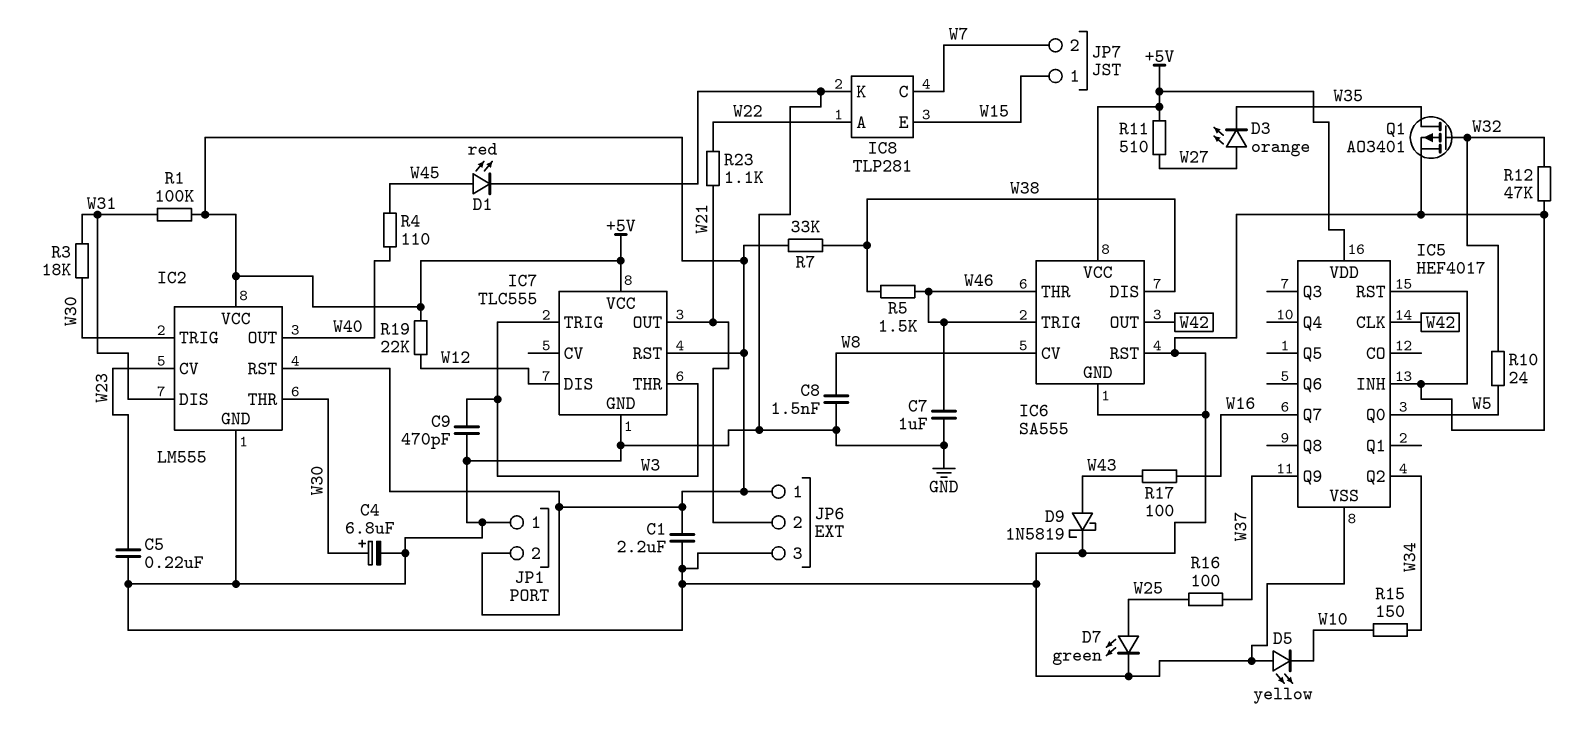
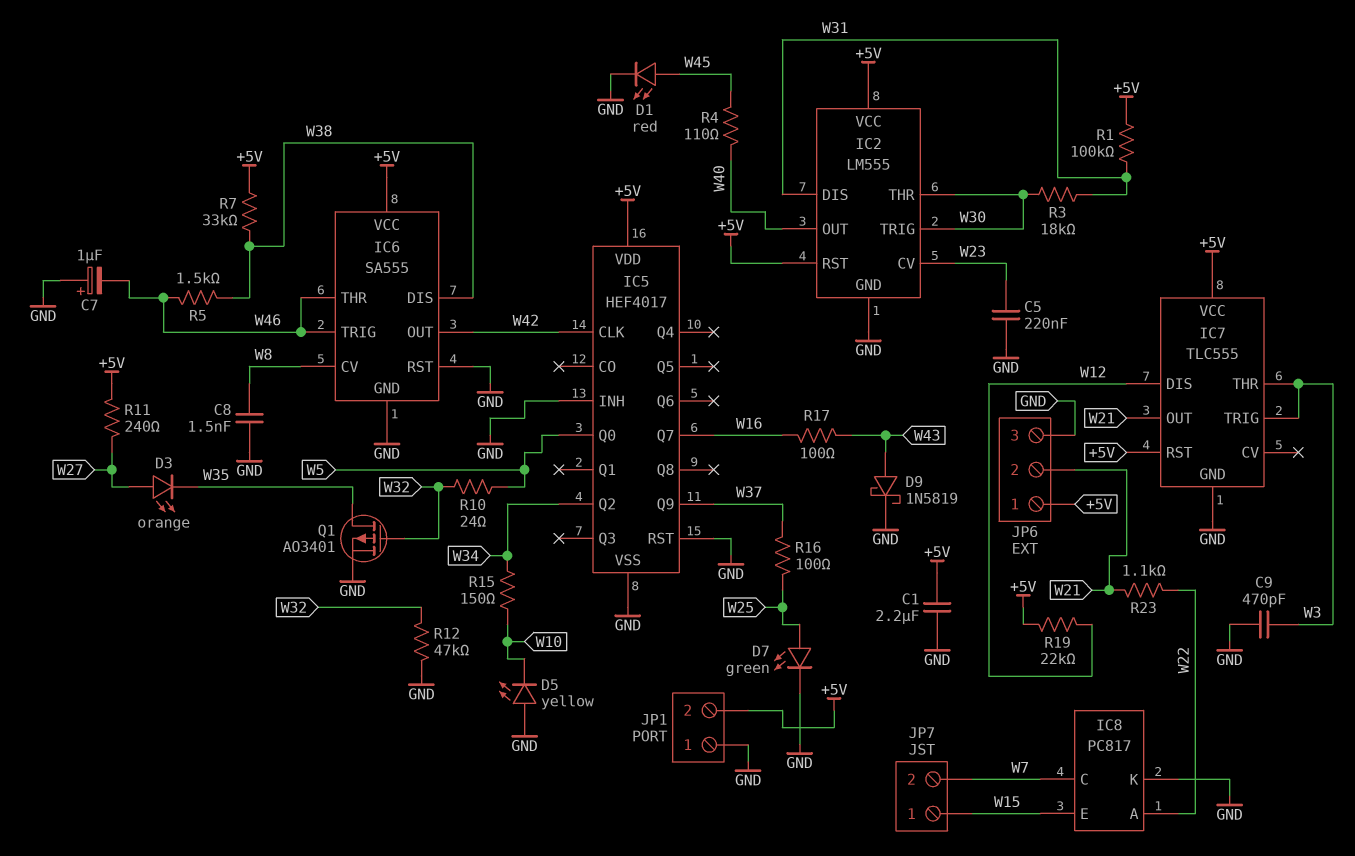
C4: 6.8uF (plus W30, minus GND) -> none
C7: 1uF (GND, W46) -> 1uF (plus GND, minus W46)
IC8: TLP281 -> PC817
R11: 510 (+5V, W27) -> 240 (+5V, W27)

